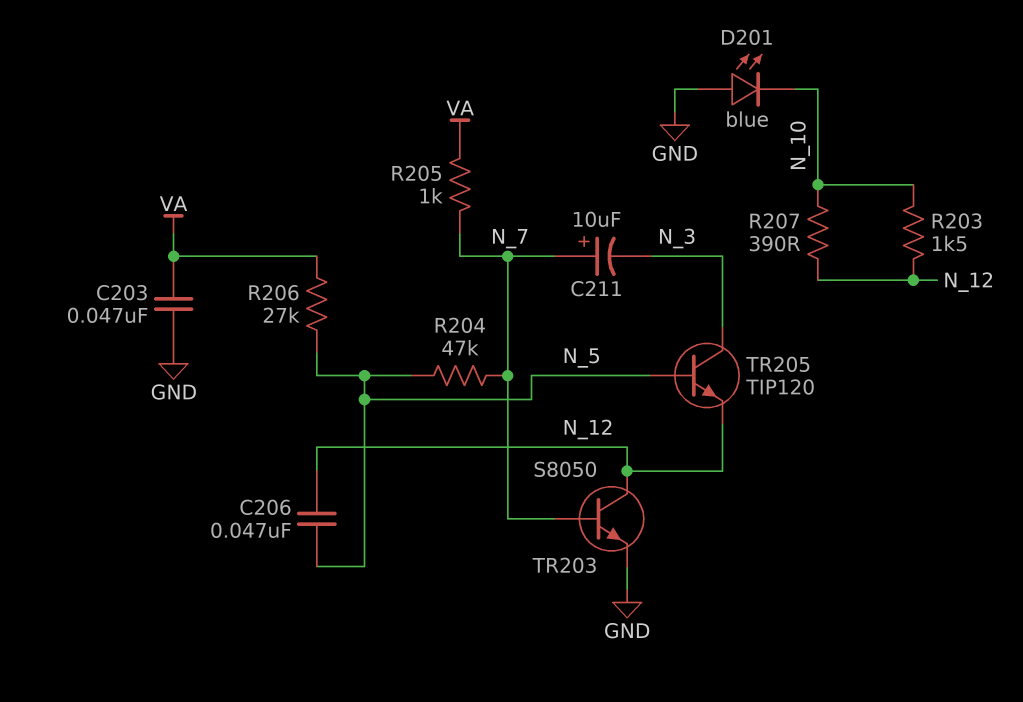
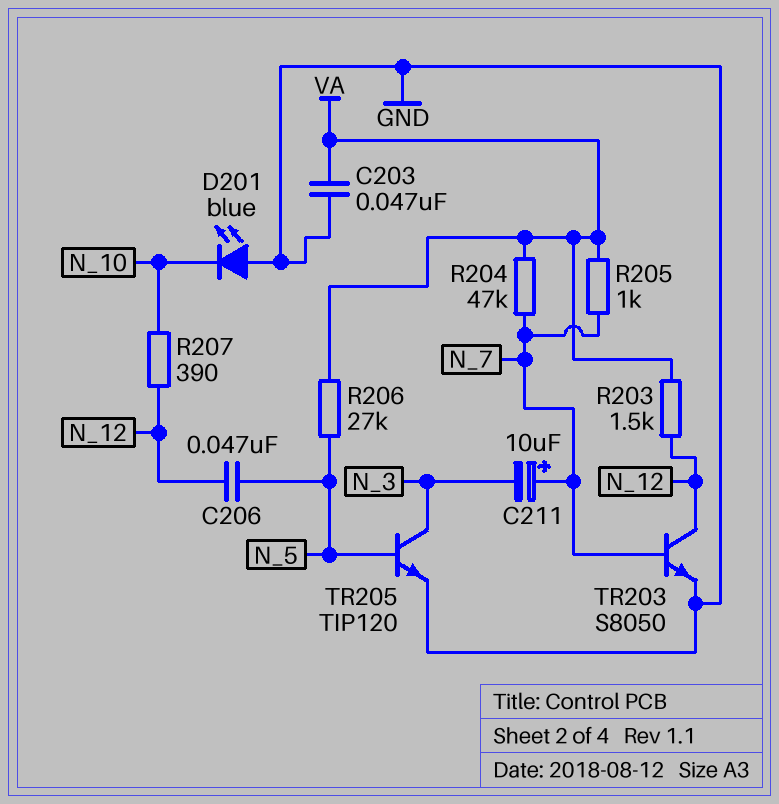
R203: 1.5k (N_10, N_12) -> 1.5k (N_12, VA)
R204: 47k (N_5, N_7) -> 47k (N_7, VA)
TR205: NPN TIP120 (B N_5, C N_3, E N_12) -> NPN TIP120 (B N_5, C N_3, E GND)

